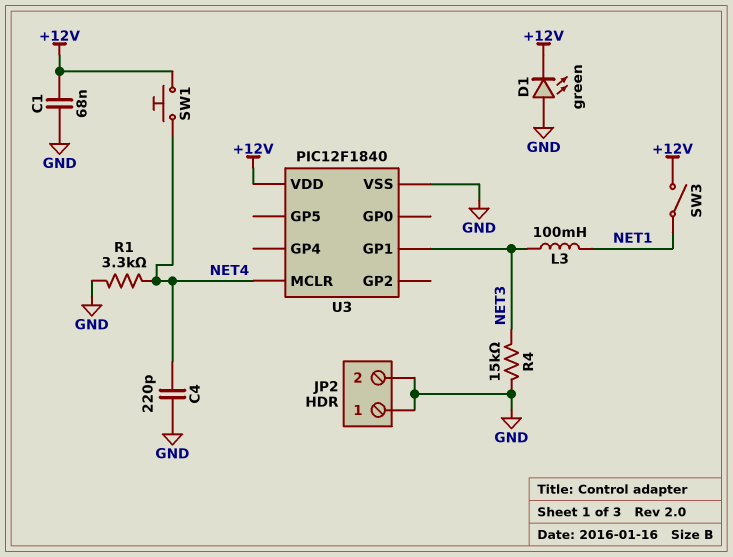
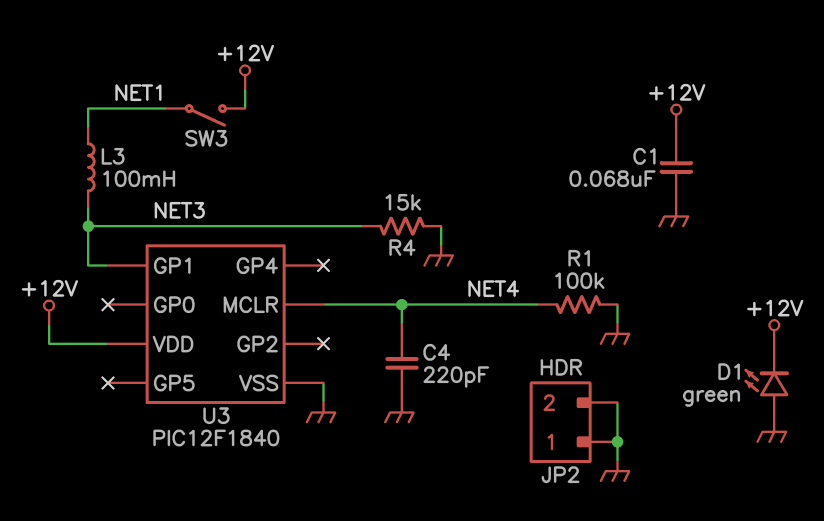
R1: 3.3k (GND, NET4) -> 100k (GND, NET4)
SW1: button (+12V, NET4) -> none

